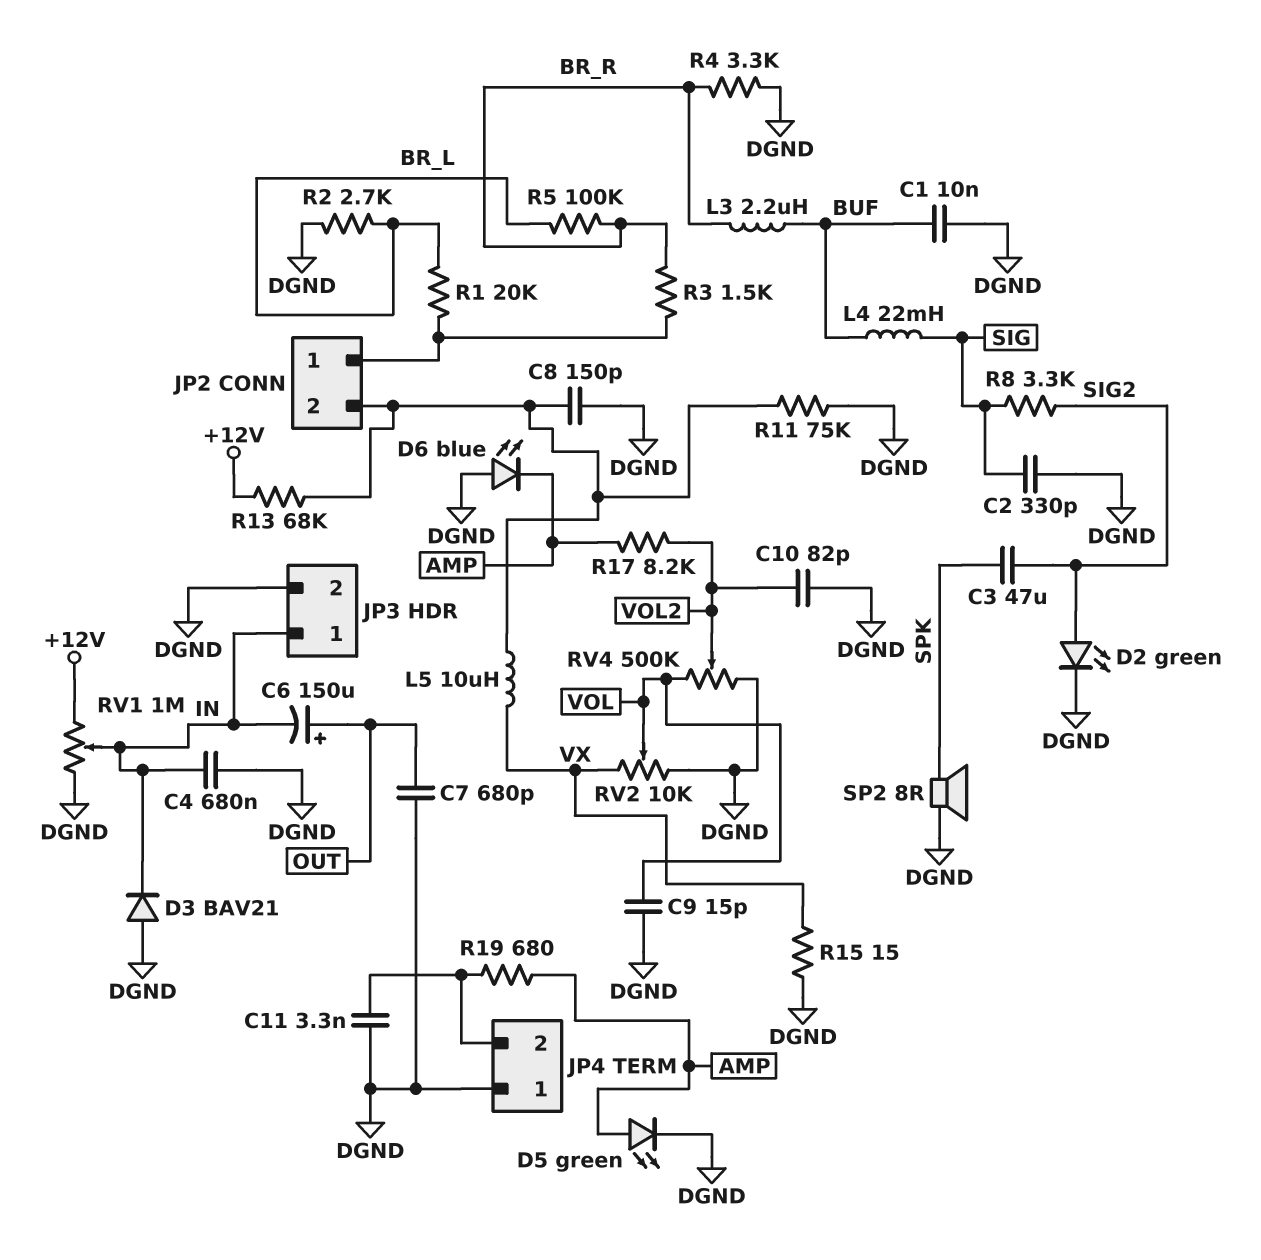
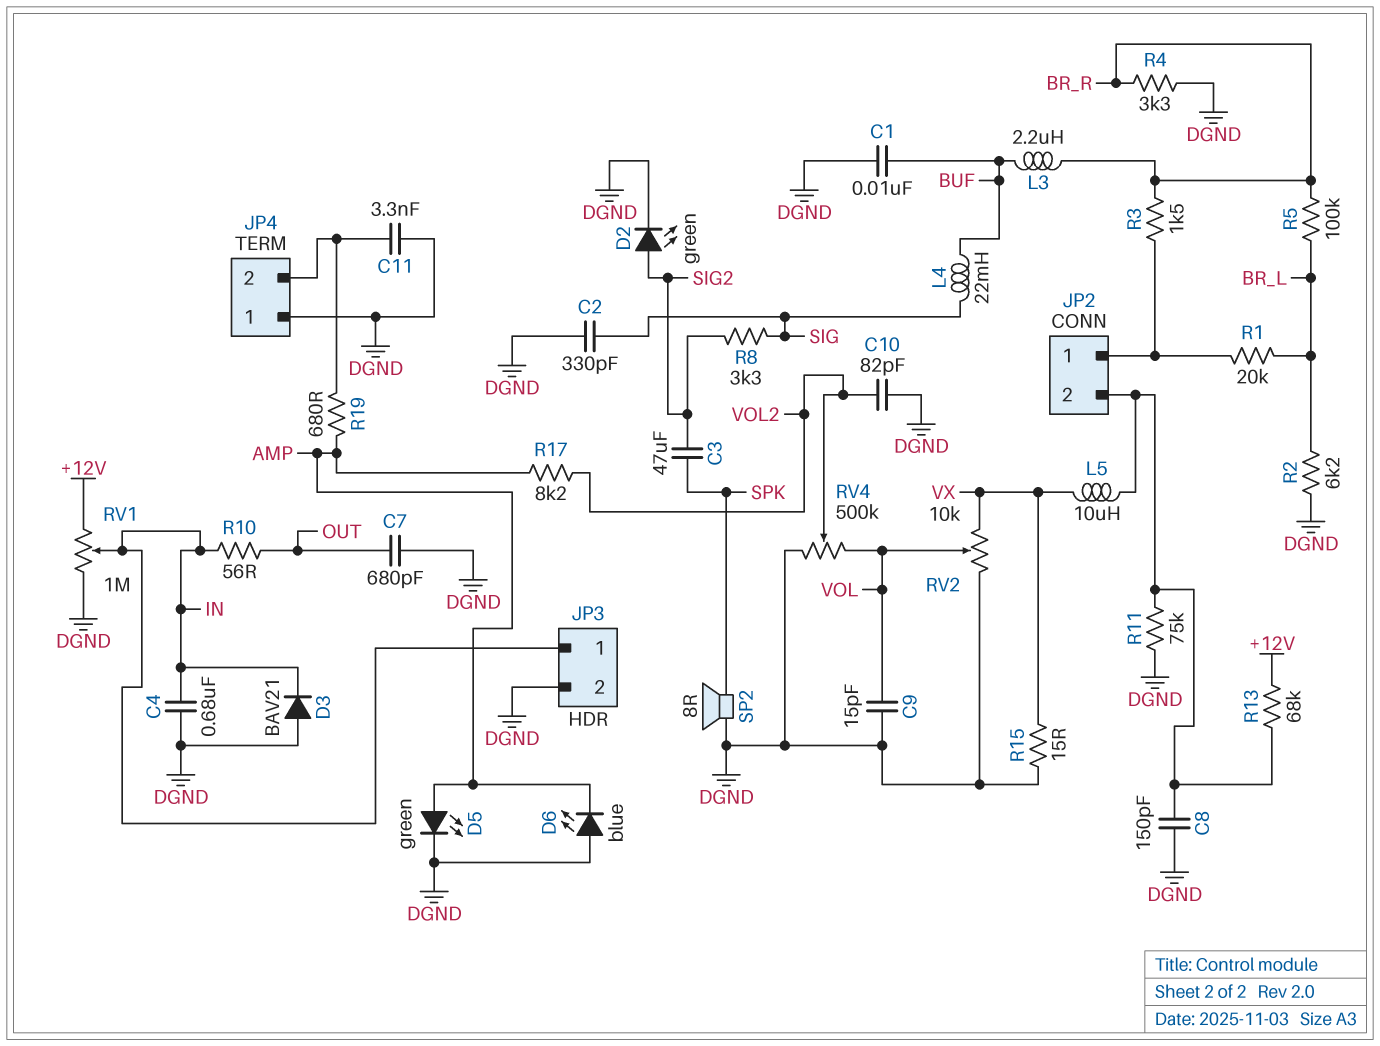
C6: 150uF (plus OUT, minus IN) -> none
R2: 2.7k (BR_L, DGND) -> 6.2k (BR_L, DGND)
R10: none -> 56 (IN, OUT)

